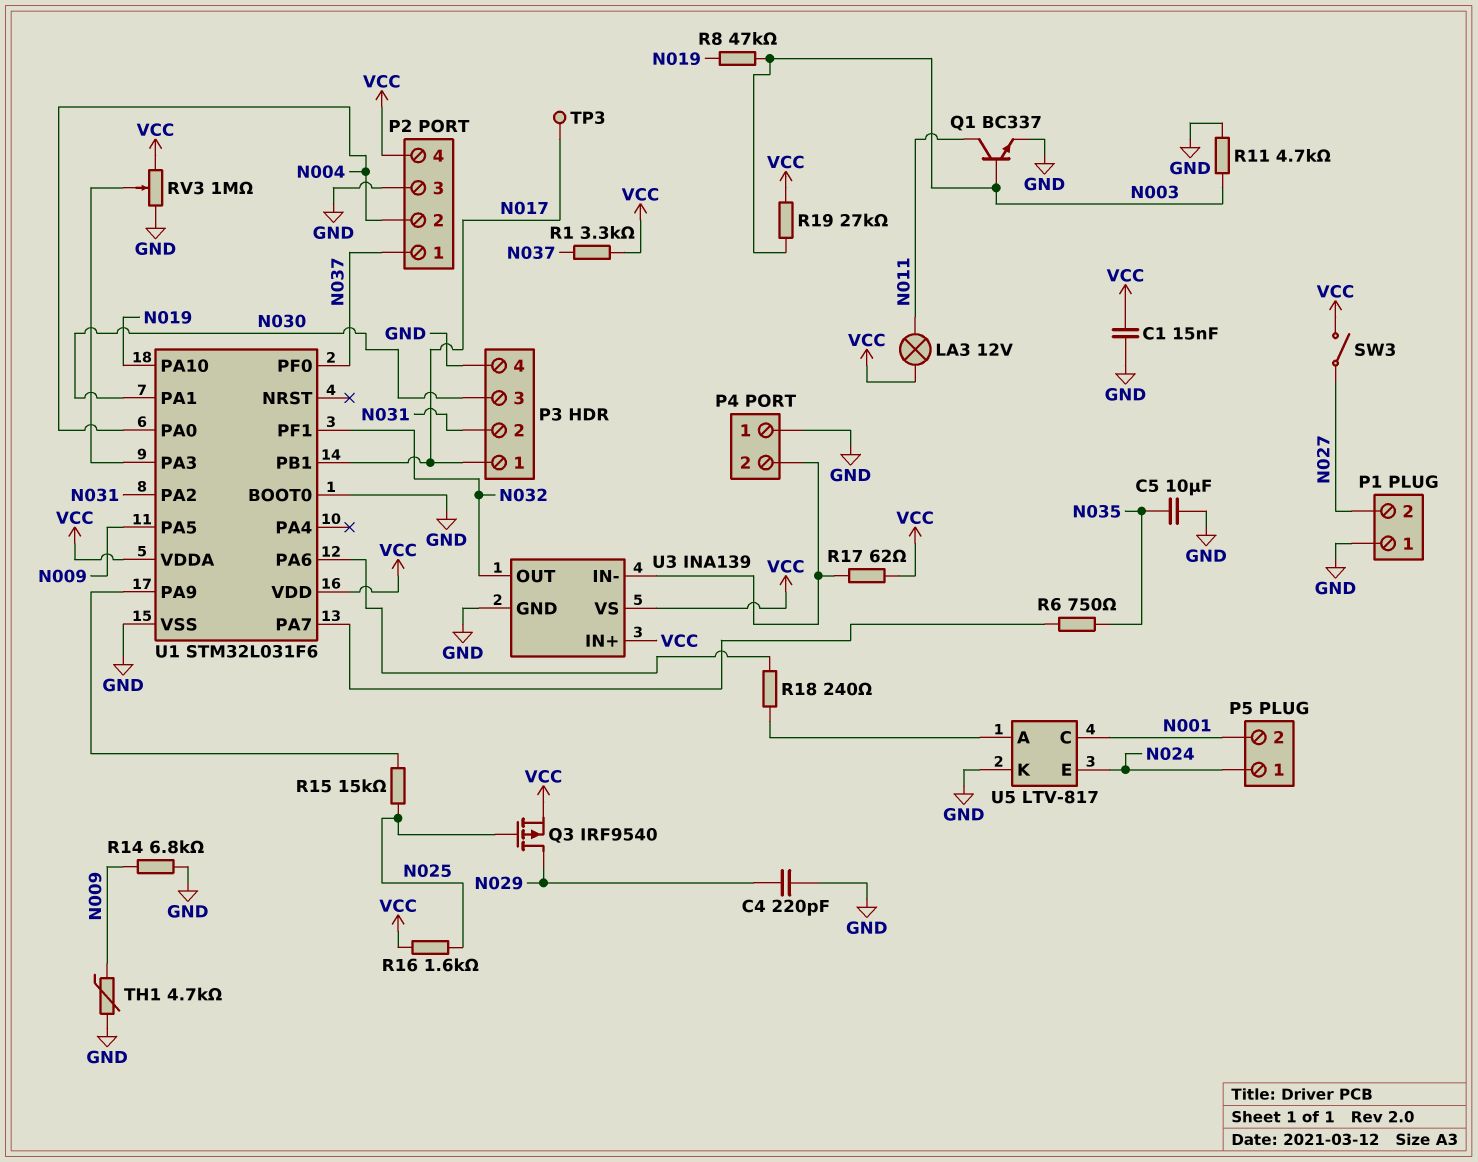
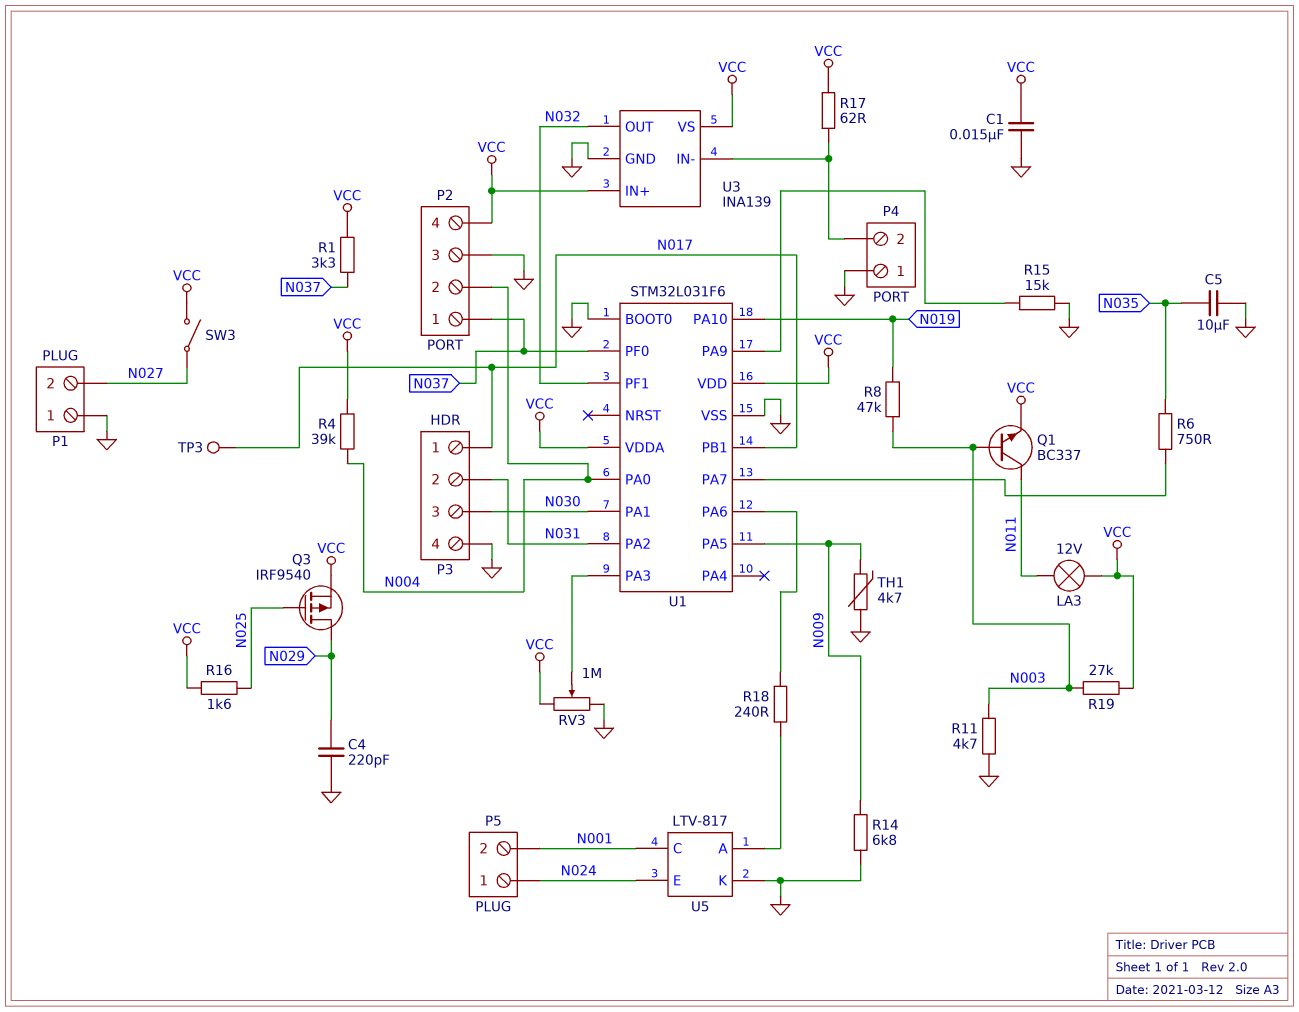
Q1: NPN BC337 (B N003, C N011, E GND) -> NPN BC337 (B N003, C N011, E VCC)
R4: none -> 39k (N004, VCC)
R15: 15k (N025, U1/PA9) -> 15k (GND, U1/PA9)

